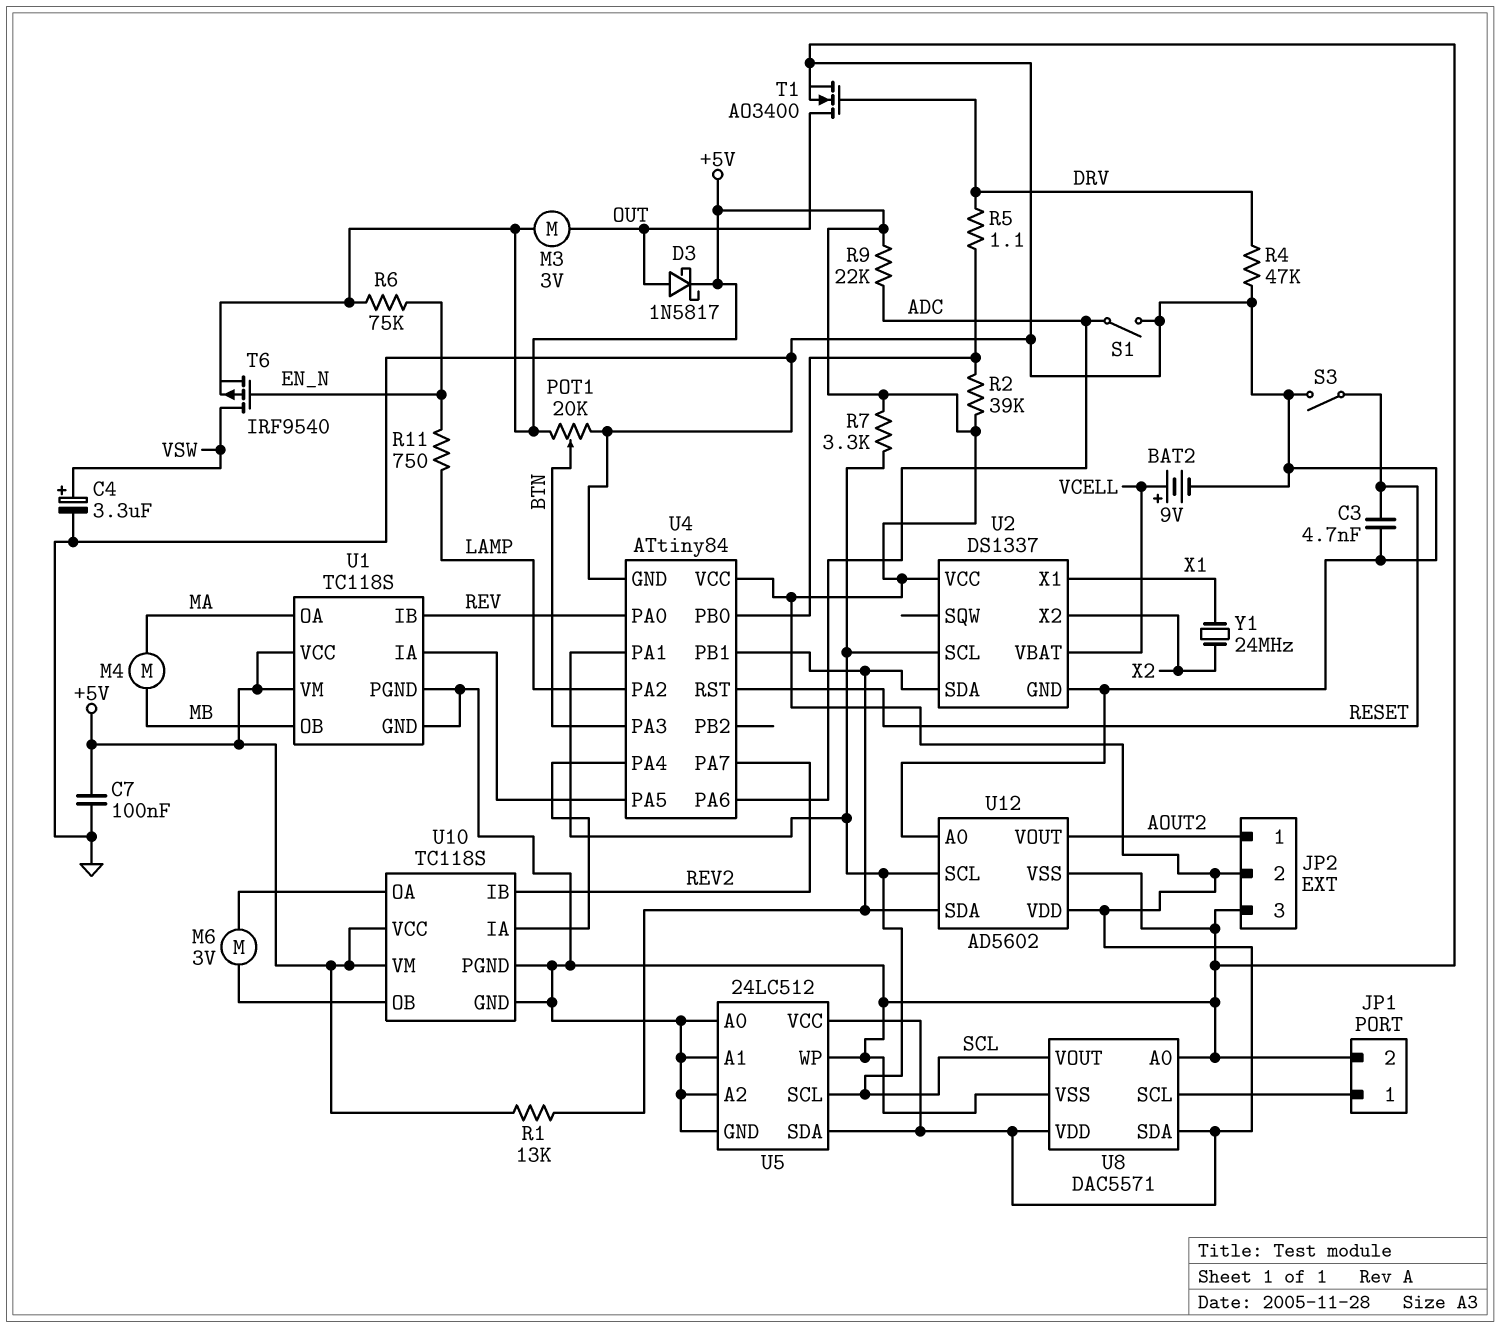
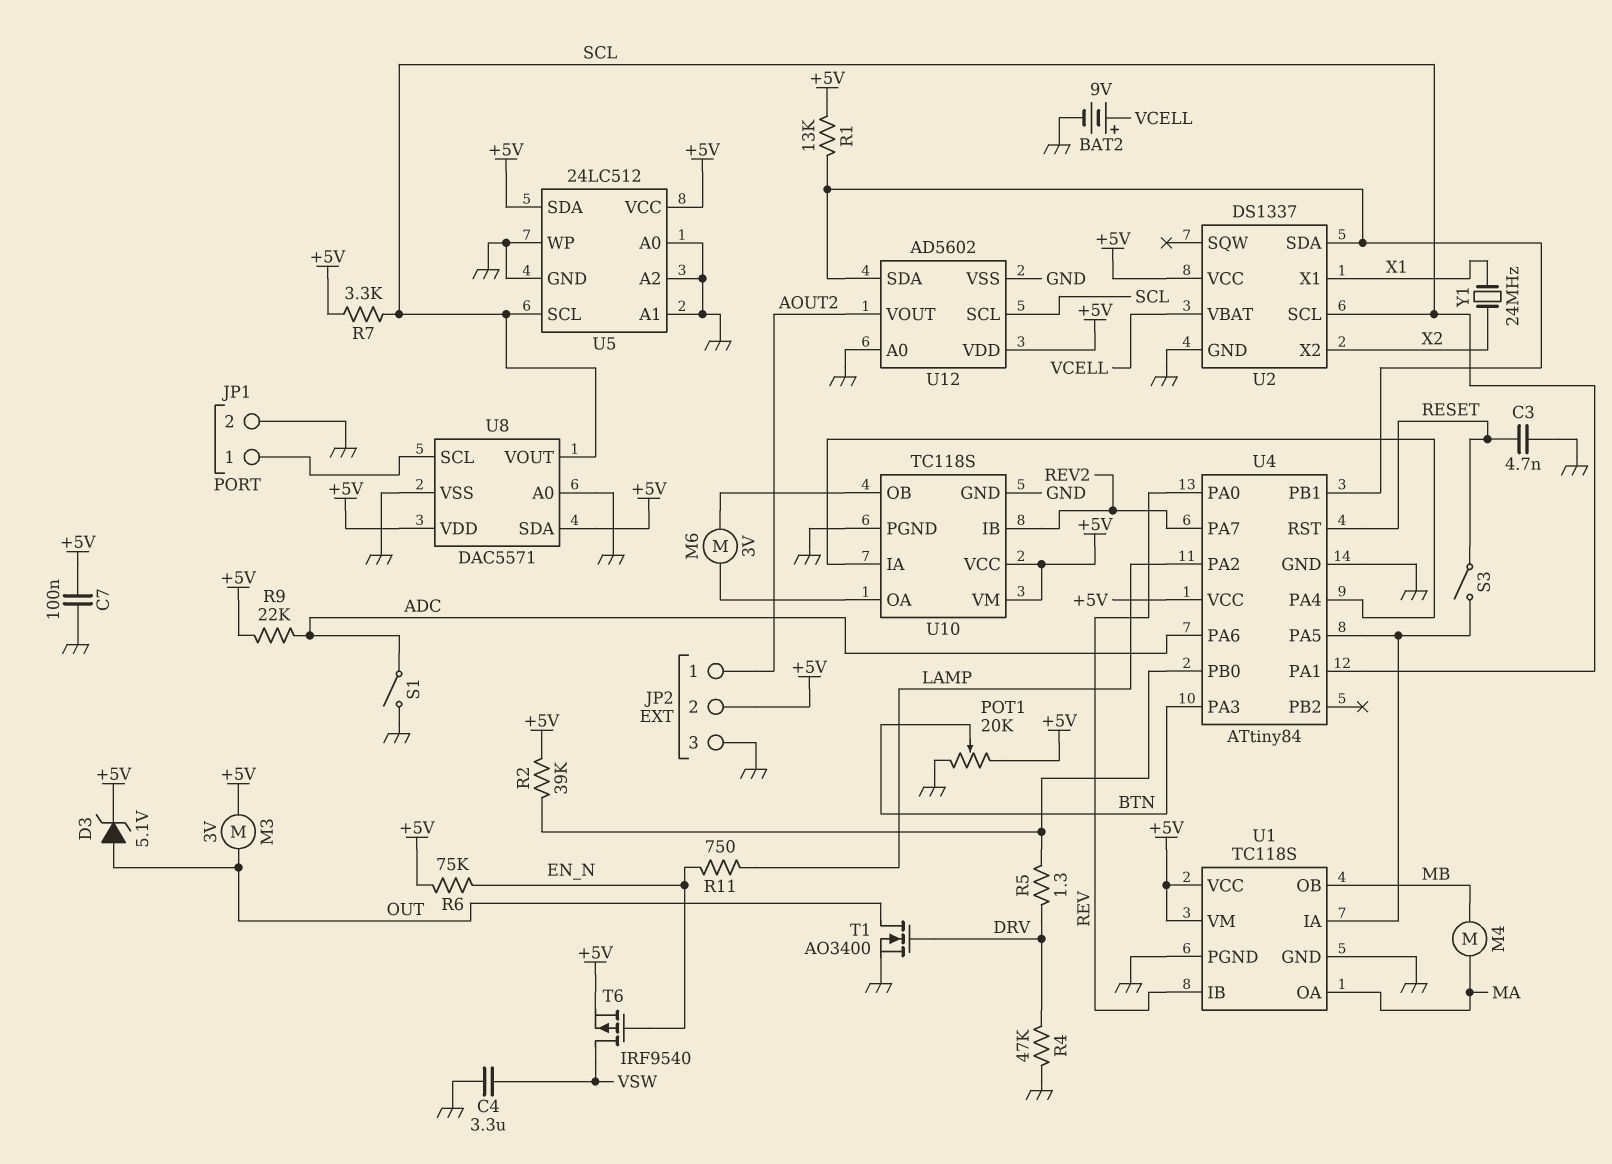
C4: 3.3uF (plus VSW, minus GND) -> 3.3uF (GND, VSW)
D3: schottky 1N5817 (A OUT, K +5V) -> zener 5.1V (A OUT, K +5V)
R5: 1.1 (DRV, U4/PB0) -> 1.3 (DRV, U4/PB0)
S3: switch (GND, RESET) -> switch (RESET, U1/IA)

